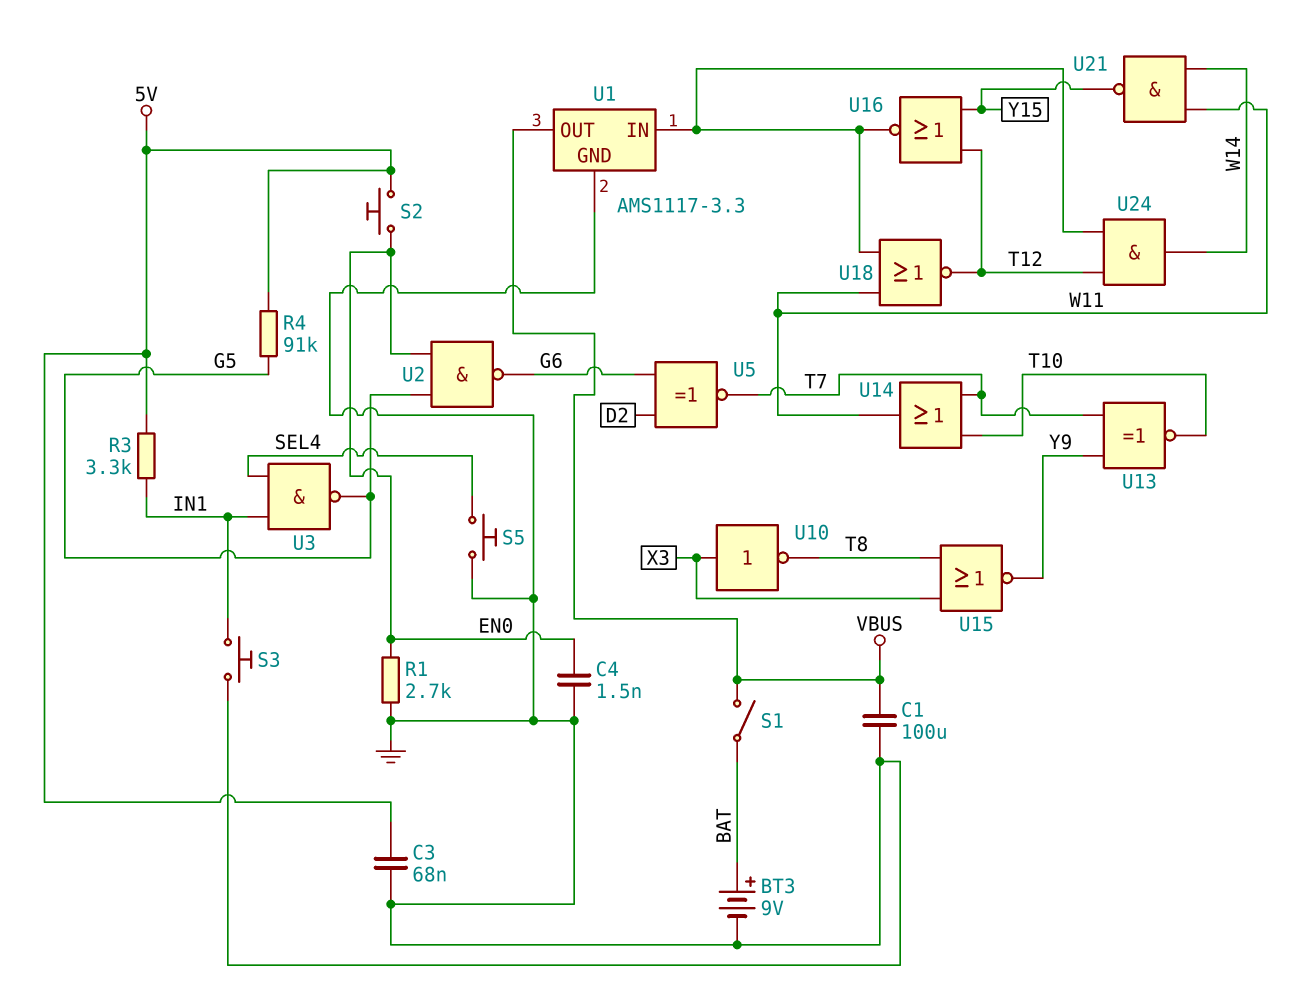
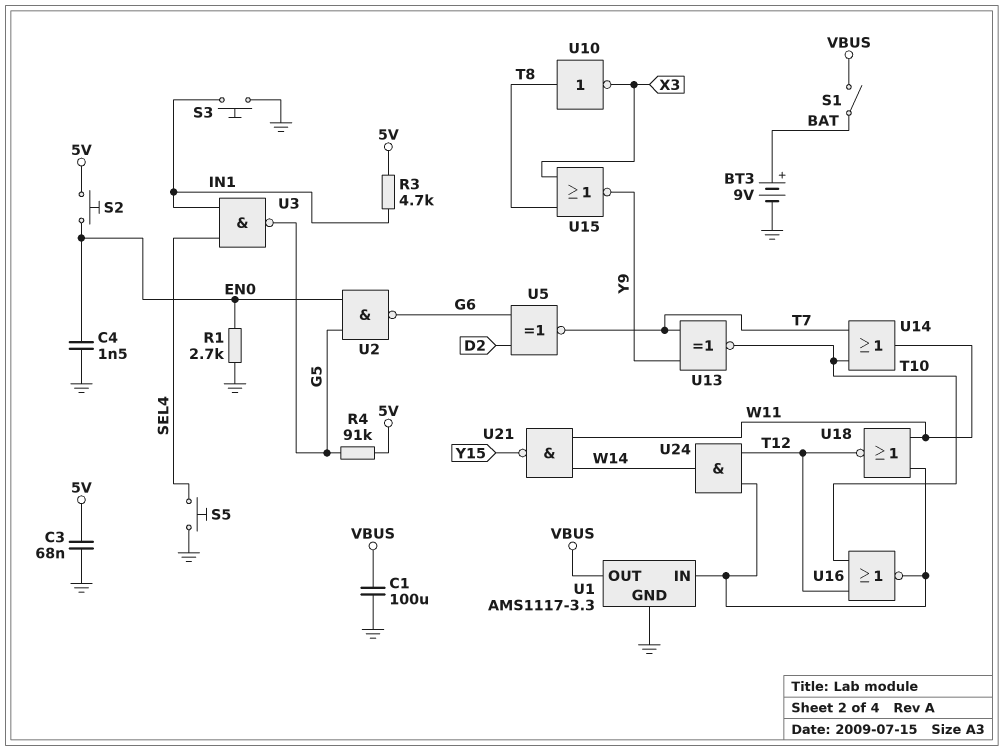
R3: 3.3k (5V, IN1) -> 4.7k (5V, IN1)
U10: NOT (in X3, out T8) -> NOT (in T8, out X3)
U16: NOR (in T12, in Y15, out U1/IN) -> NOR (in T10, in T12, out U1/IN)

